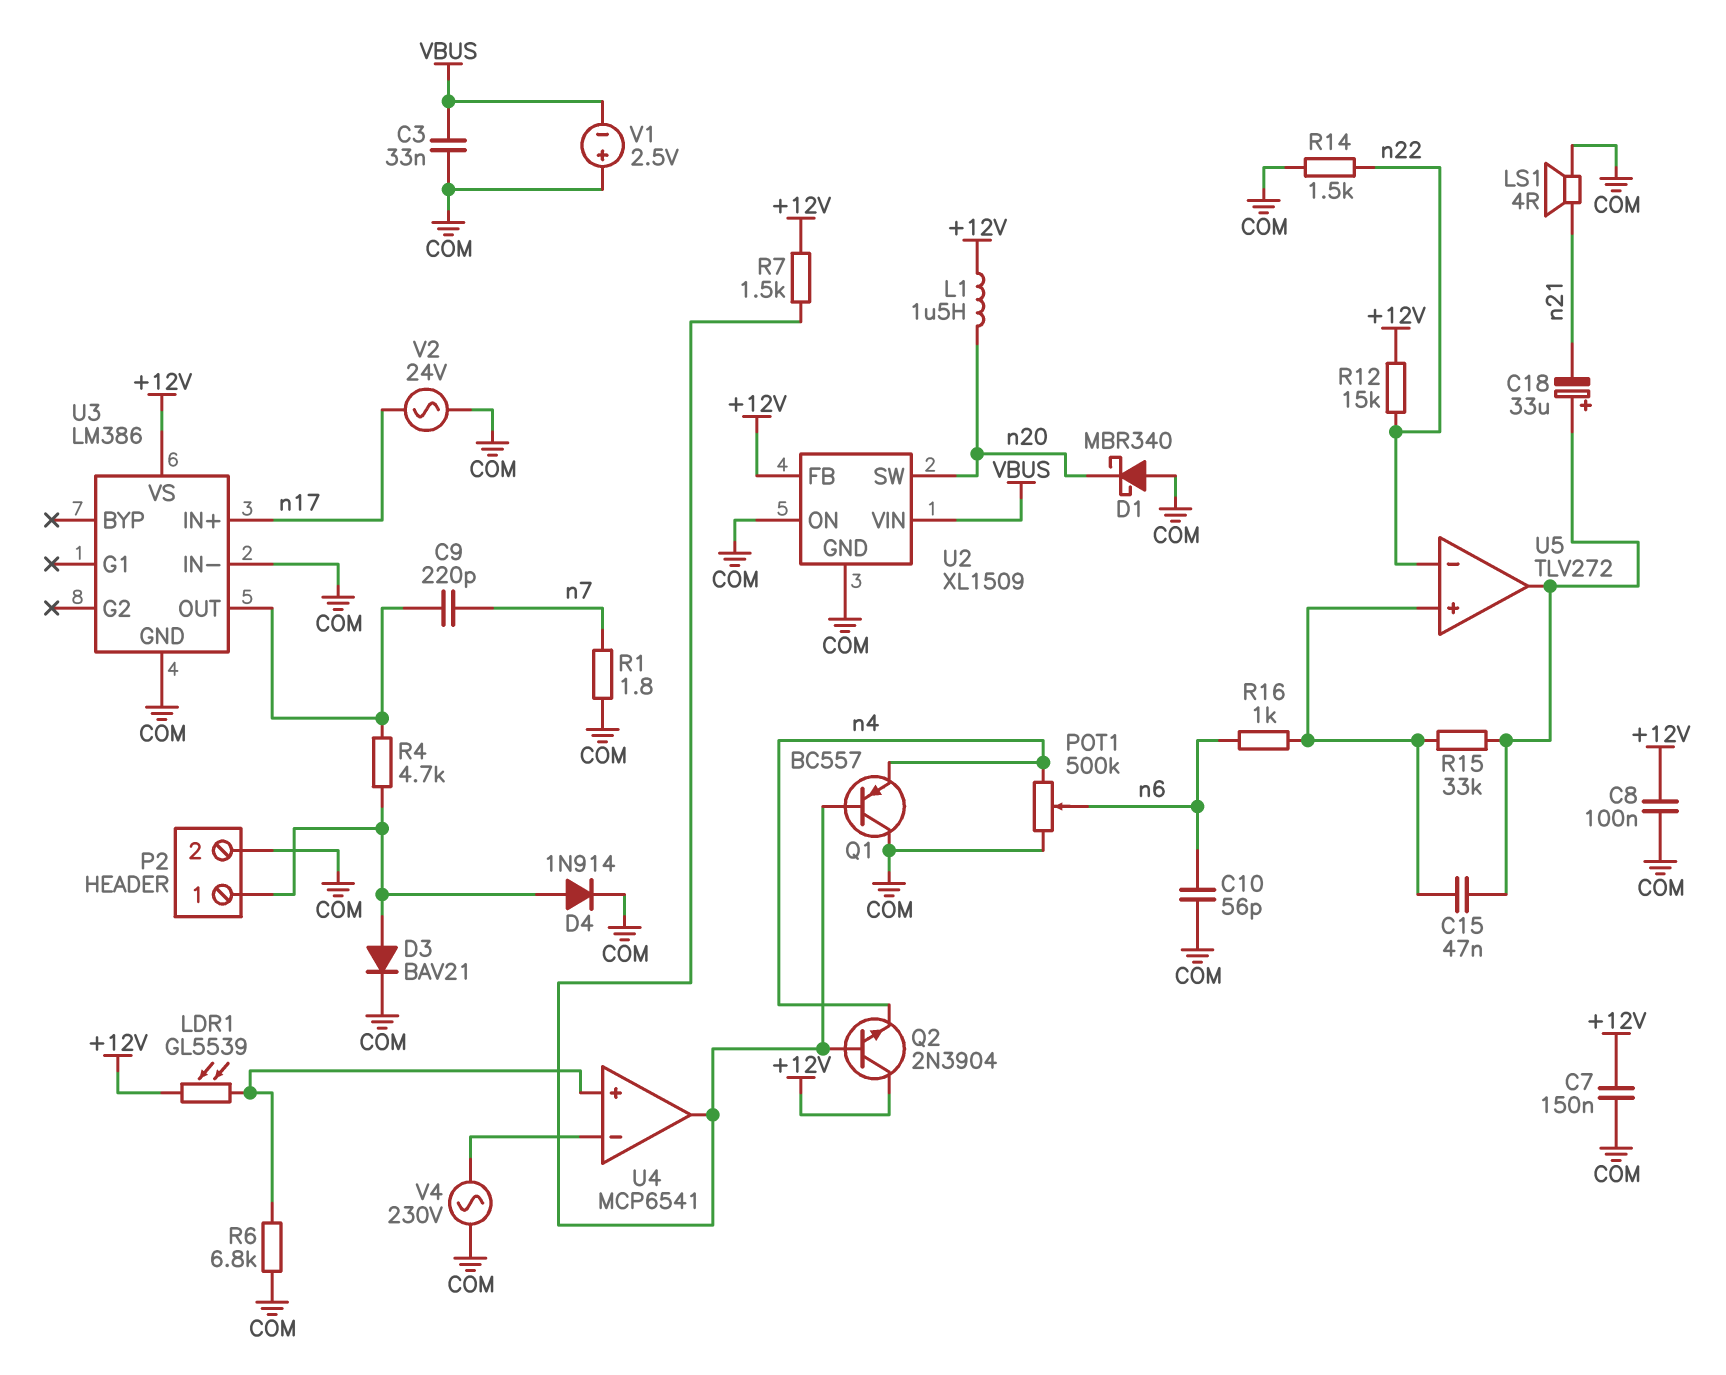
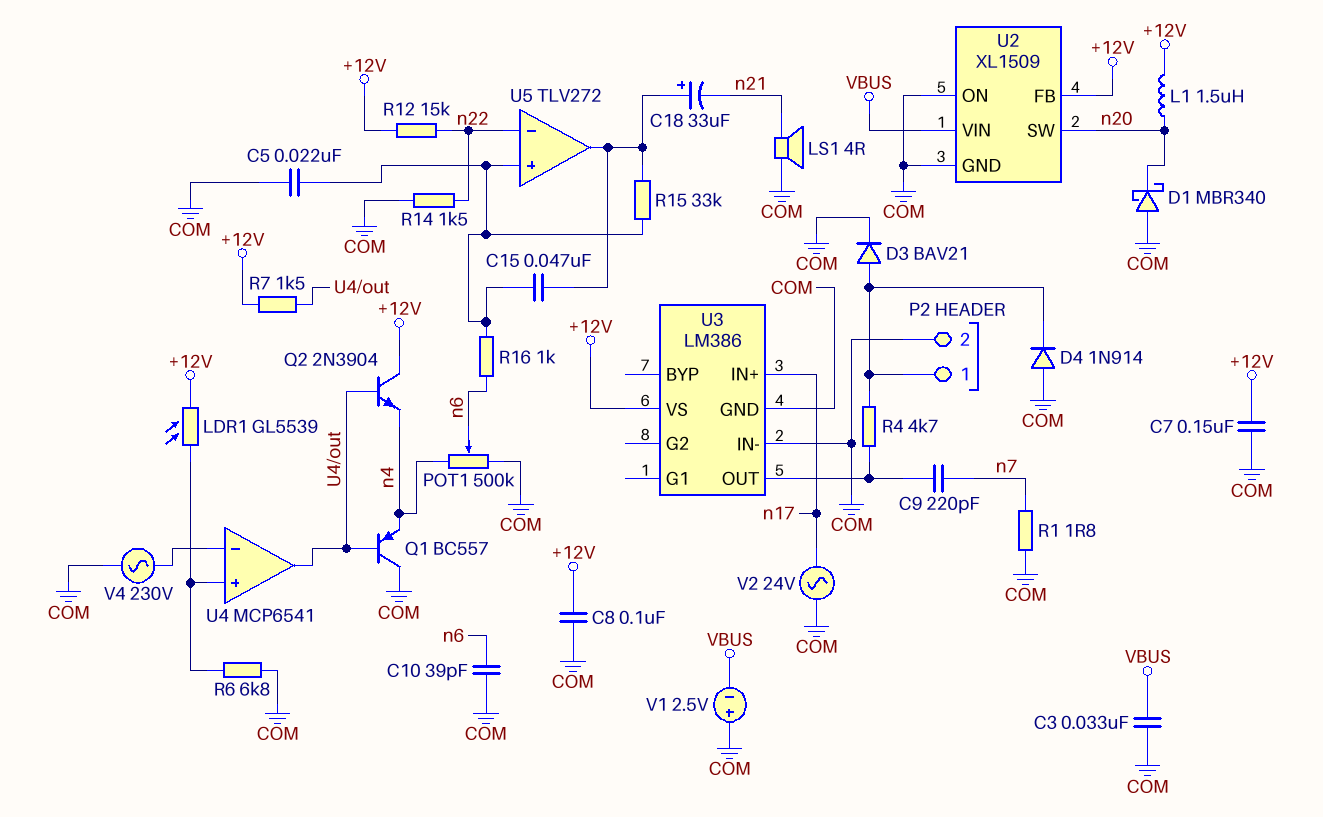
C5: none -> 22nF (COM, U5/in+)
C10: 56pF (COM, n6) -> 39pF (COM, n6)
D4: diode 1N914 (A P2/1, K COM) -> diode 1N914 (A COM, K P2/1)

